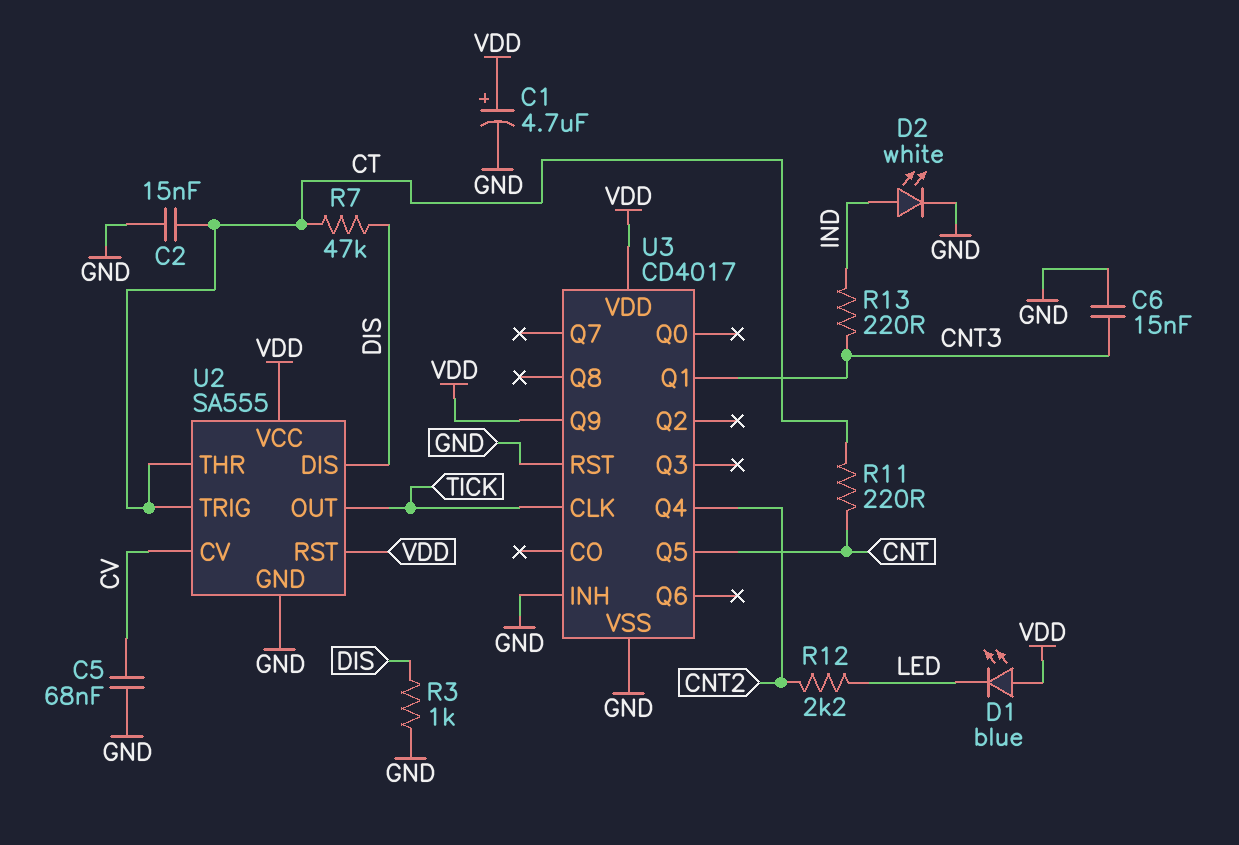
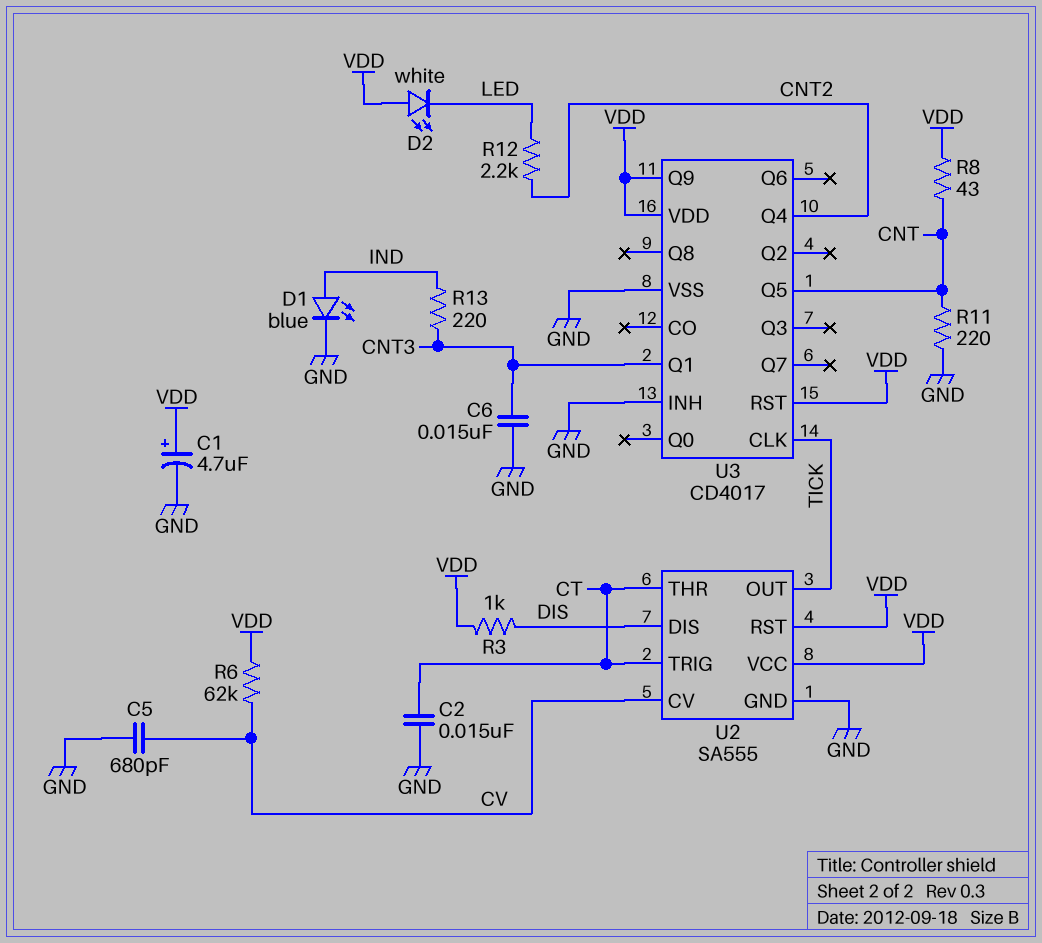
C5: 68nF (CV, GND) -> 680pF (CV, GND)
D1: LED blue (A VDD, K LED) -> LED blue (A IND, K GND)
D2: LED white (A IND, K GND) -> LED white (A VDD, K LED)
R3: 1k (DIS, GND) -> 1k (DIS, VDD)
R6: none -> 62k (CV, VDD)
R7: 47k (CT, DIS) -> none
R8: none -> 43 (CNT, VDD)
R11: 220 (CNT, CT) -> 220 (CNT, GND)
U3 pin RST: GND -> VDD

